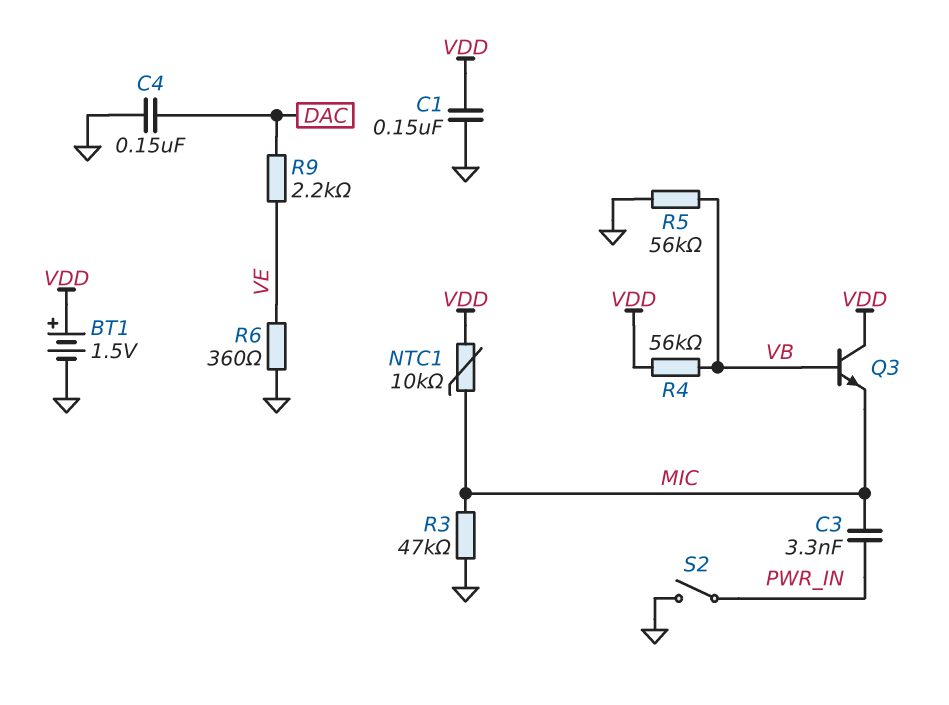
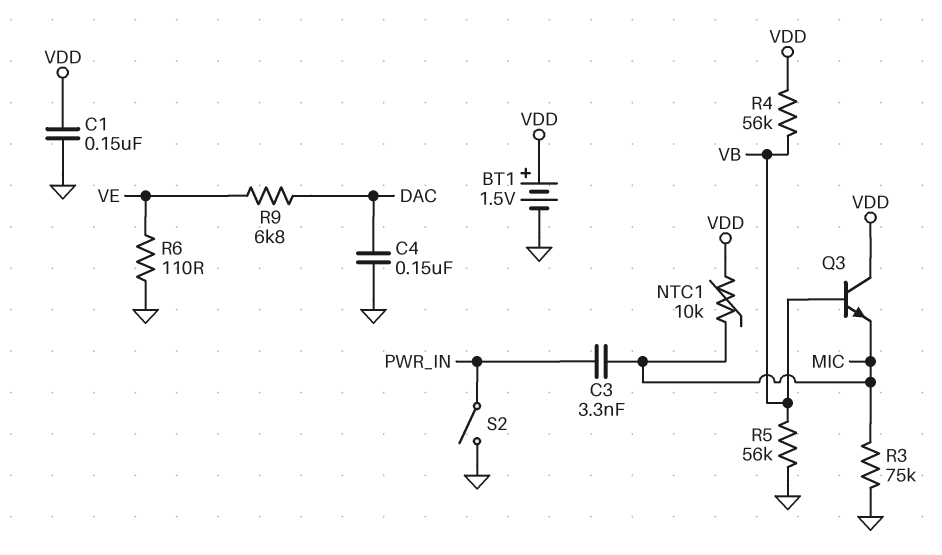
R3: 47k (GND, MIC) -> 75k (GND, MIC)
R6: 360 (GND, VE) -> 110 (GND, VE)
R9: 2.2k (DAC, VE) -> 6.8k (DAC, VE)

